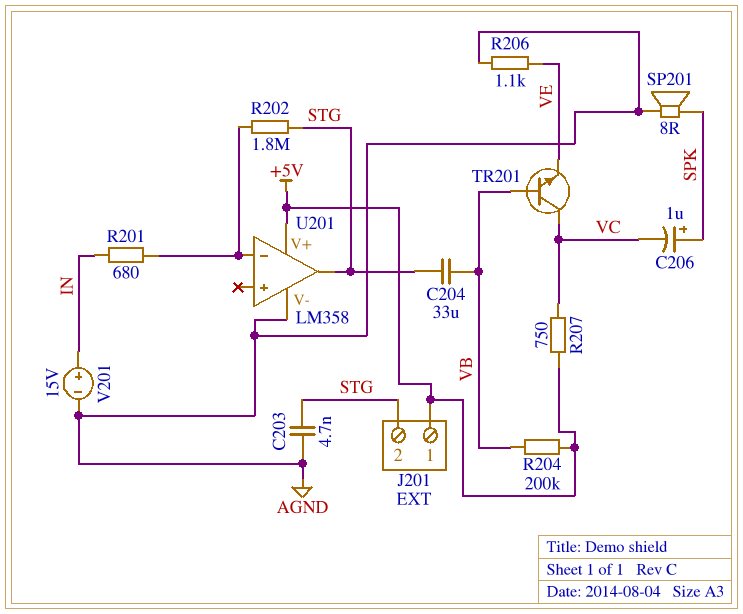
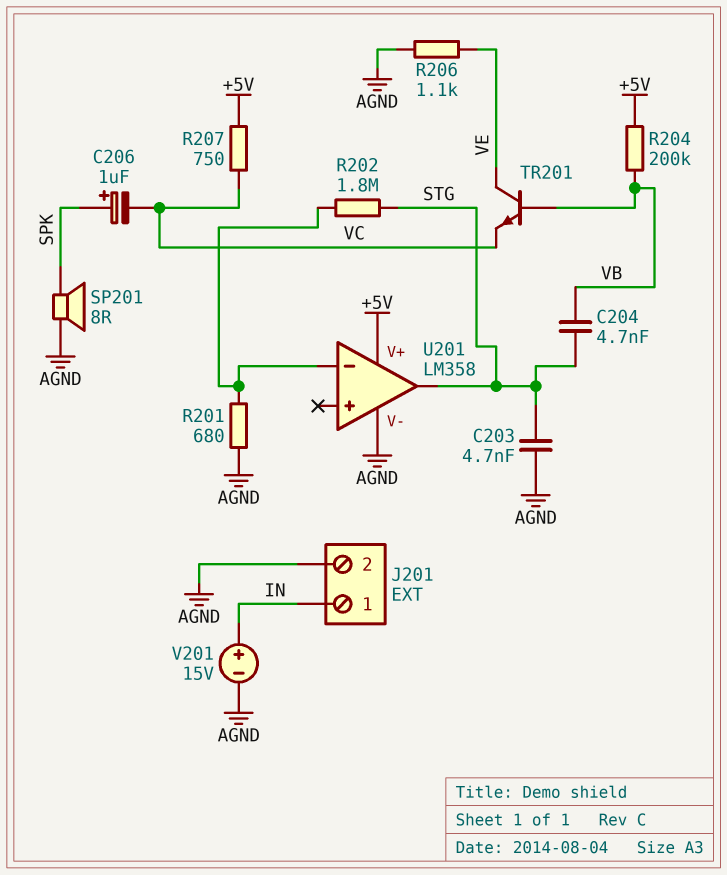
C204: 33uF (STG, VB) -> 4.7nF (STG, VB)
J201 pin 1: +5V -> IN
J201 pin 2: STG -> AGND
R201: 680 (IN, U201/in-) -> 680 (AGND, U201/in-)
TR201: NPN (B VB, C VC, E VE) -> NPN (B VB, C VE, E VC)

